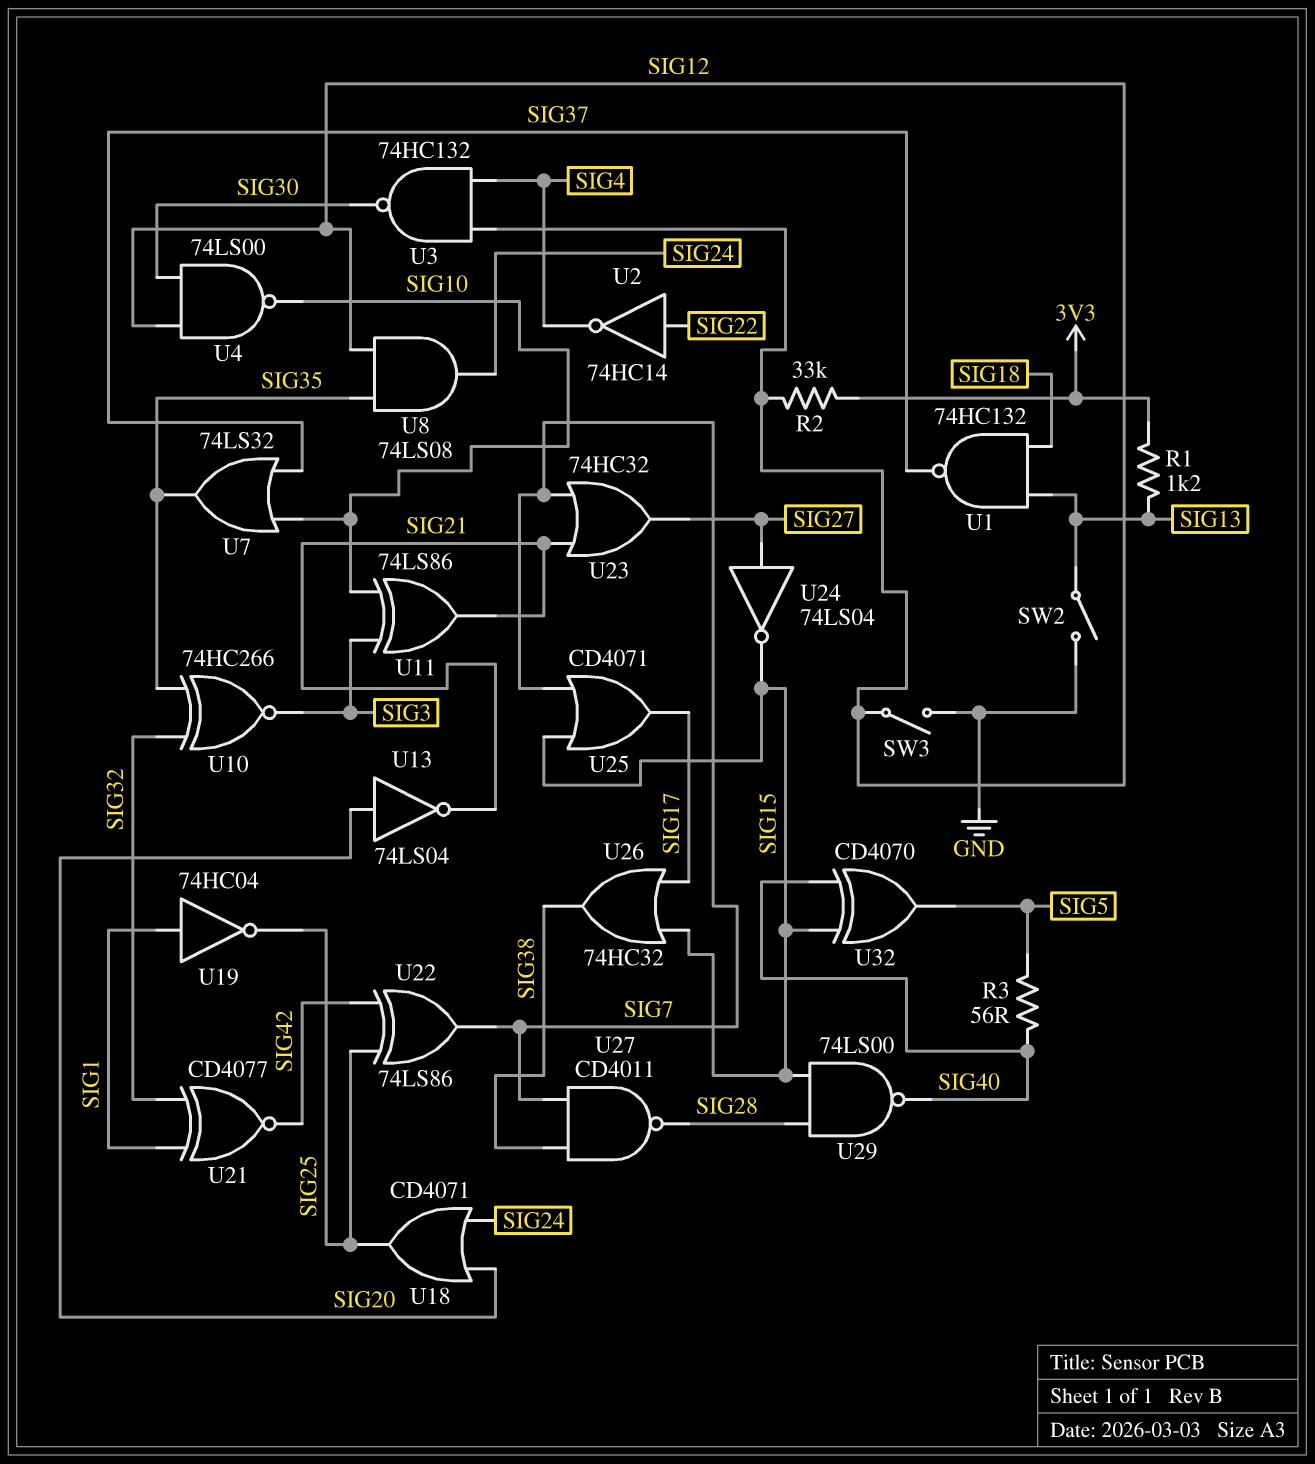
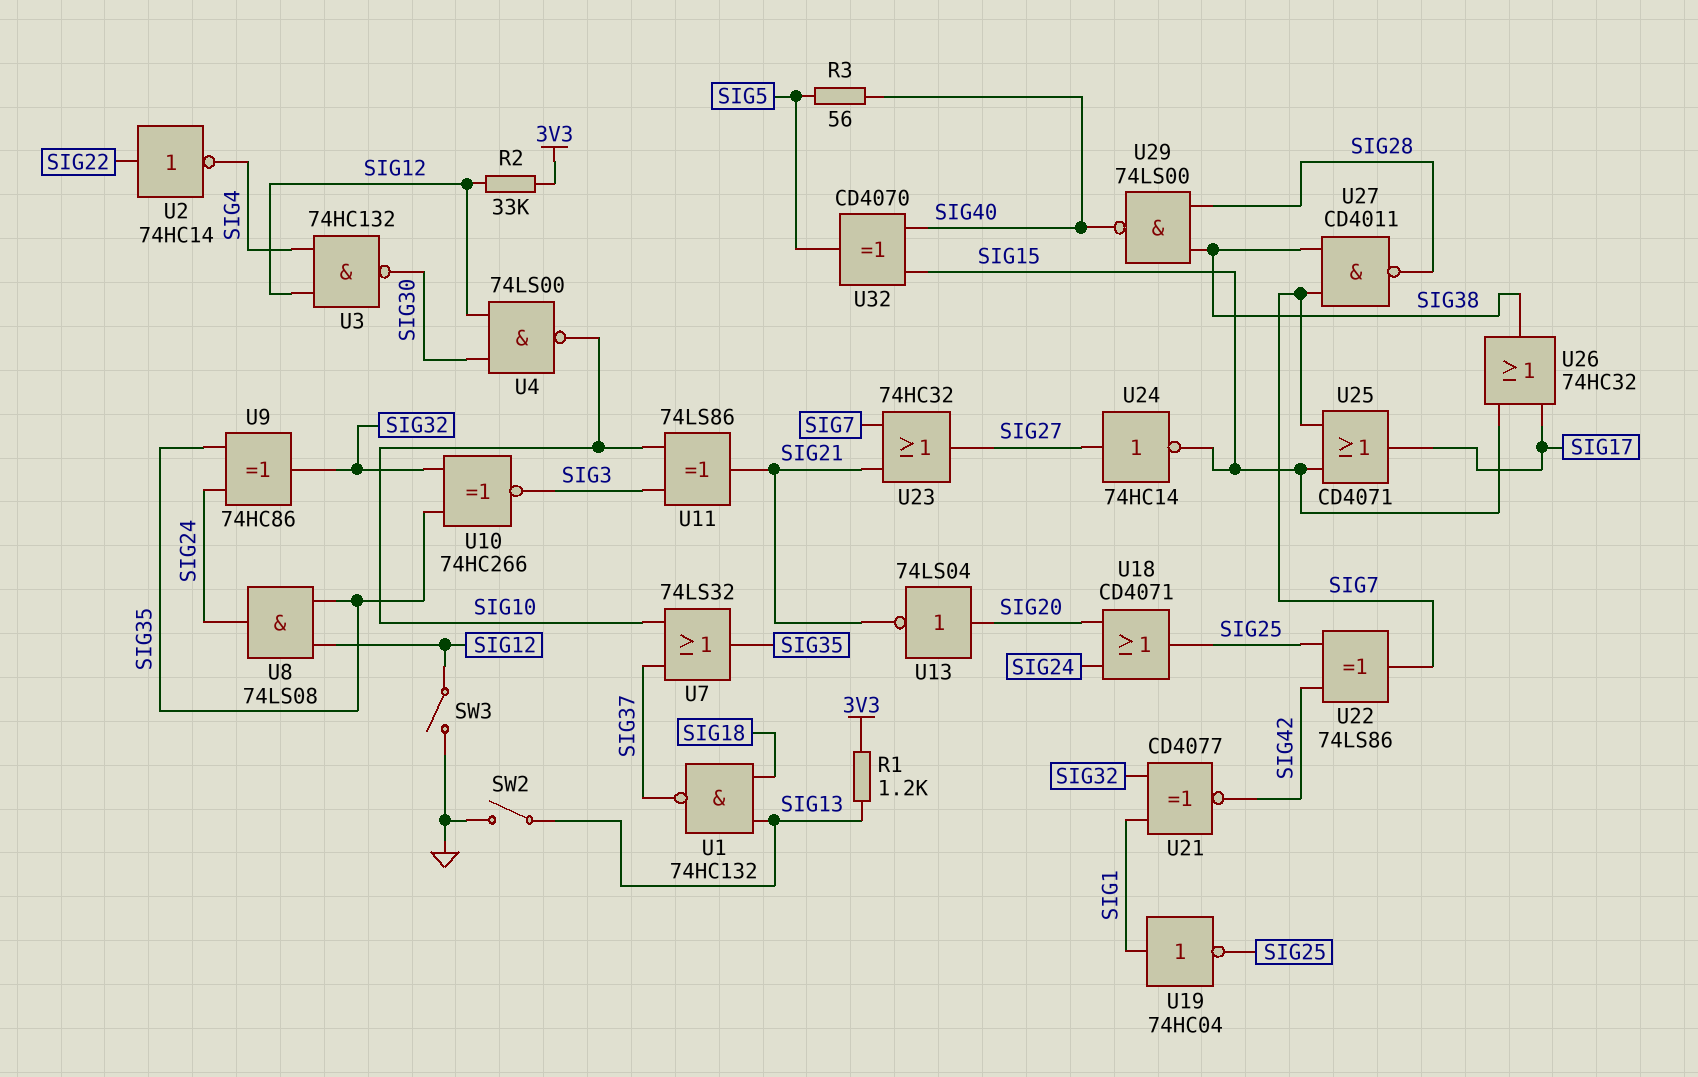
U9: none -> XOR 74HC86 (in SIG24, in SIG35, out SIG32)
U24: NOT 74LS04 (in SIG27, out SIG15) -> NOT 74HC14 (in SIG27, out SIG15)
U29: NAND 74LS00 (in SIG15, in SIG28, out SIG40) -> NAND 74LS00 (in SIG28, in SIG38, out SIG40)

